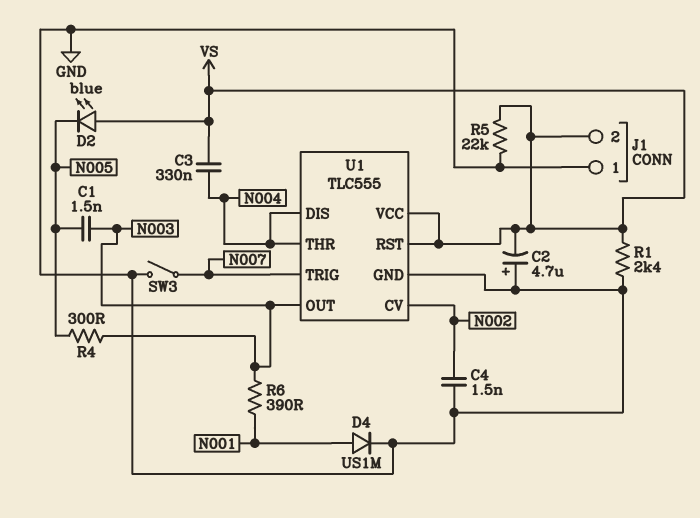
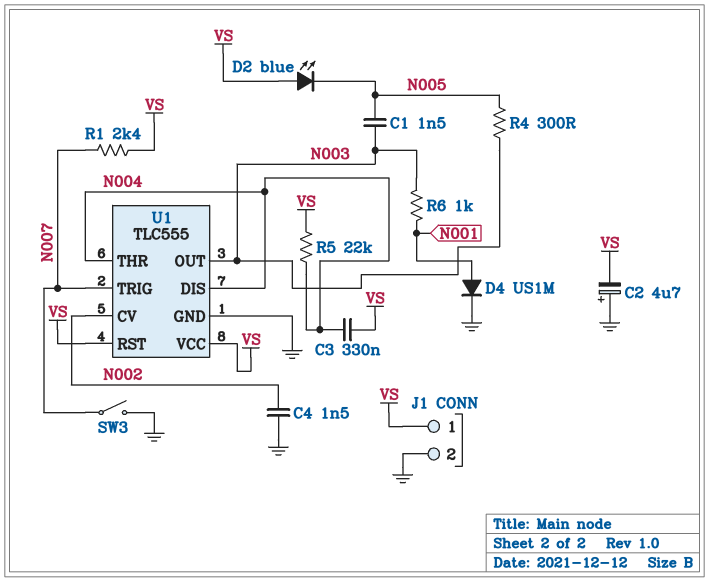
J1 pin 1: GND -> VS
J1 pin 2: VS -> GND
R1: 2.4k (GND, VS) -> 2.4k (N007, VS)
R5: 22k (GND, VS) -> 22k (N004, VS)
R6: 390 (N001, N003) -> 1k (N001, N003)

